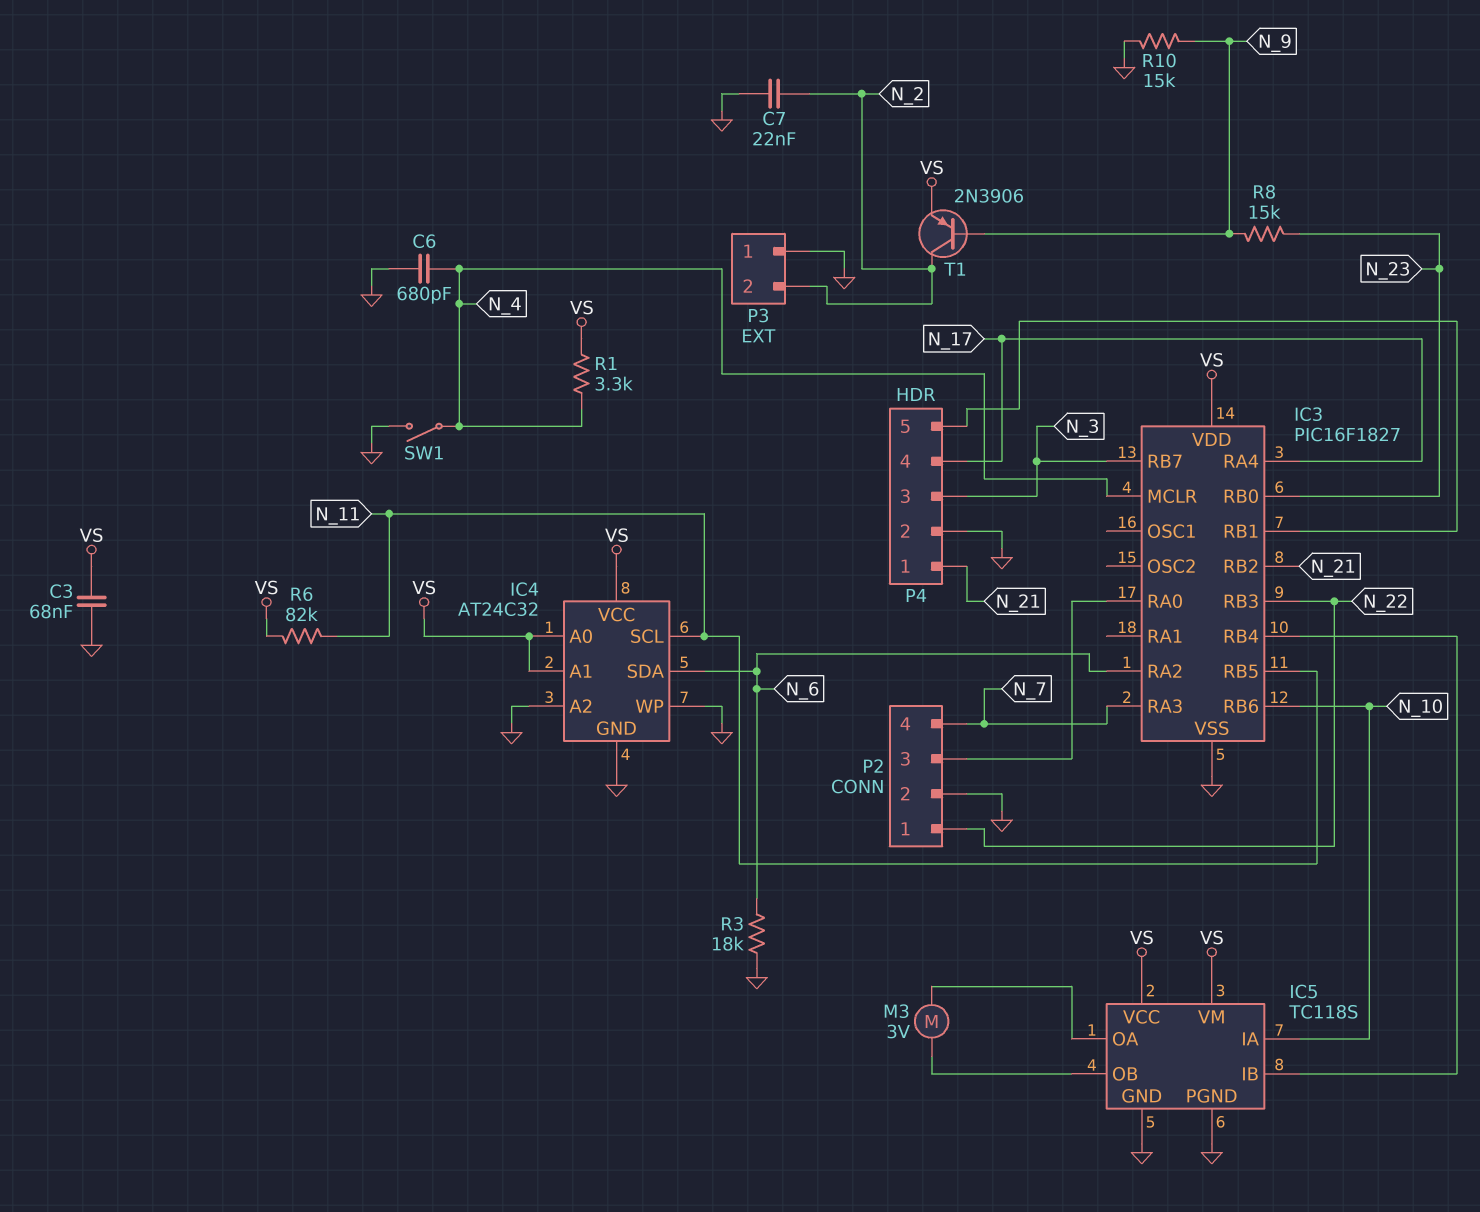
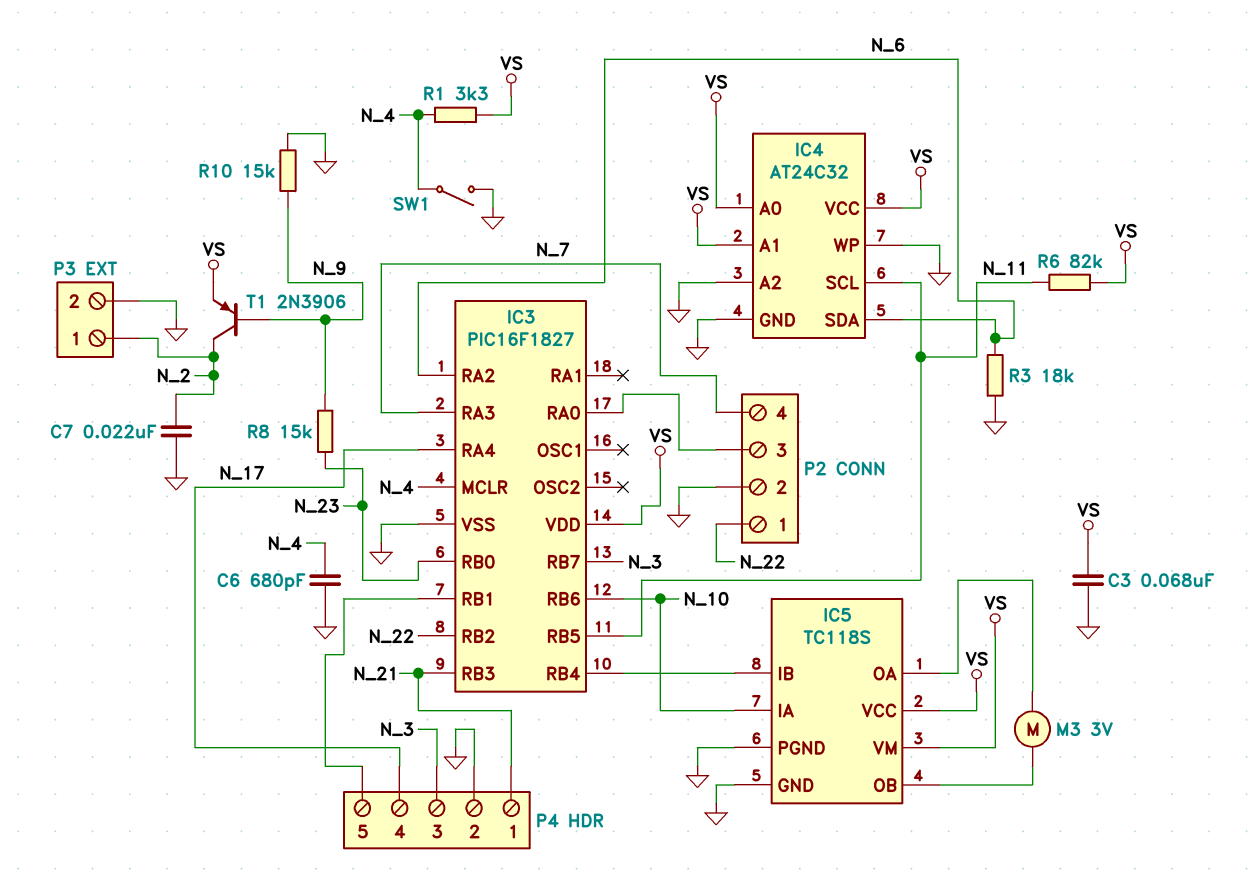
IC3 pin RB2: N_21 -> N_22
IC3 pin RB3: N_22 -> N_21
P3 pin 1: GND -> N_2
P3 pin 2: N_2 -> GND

